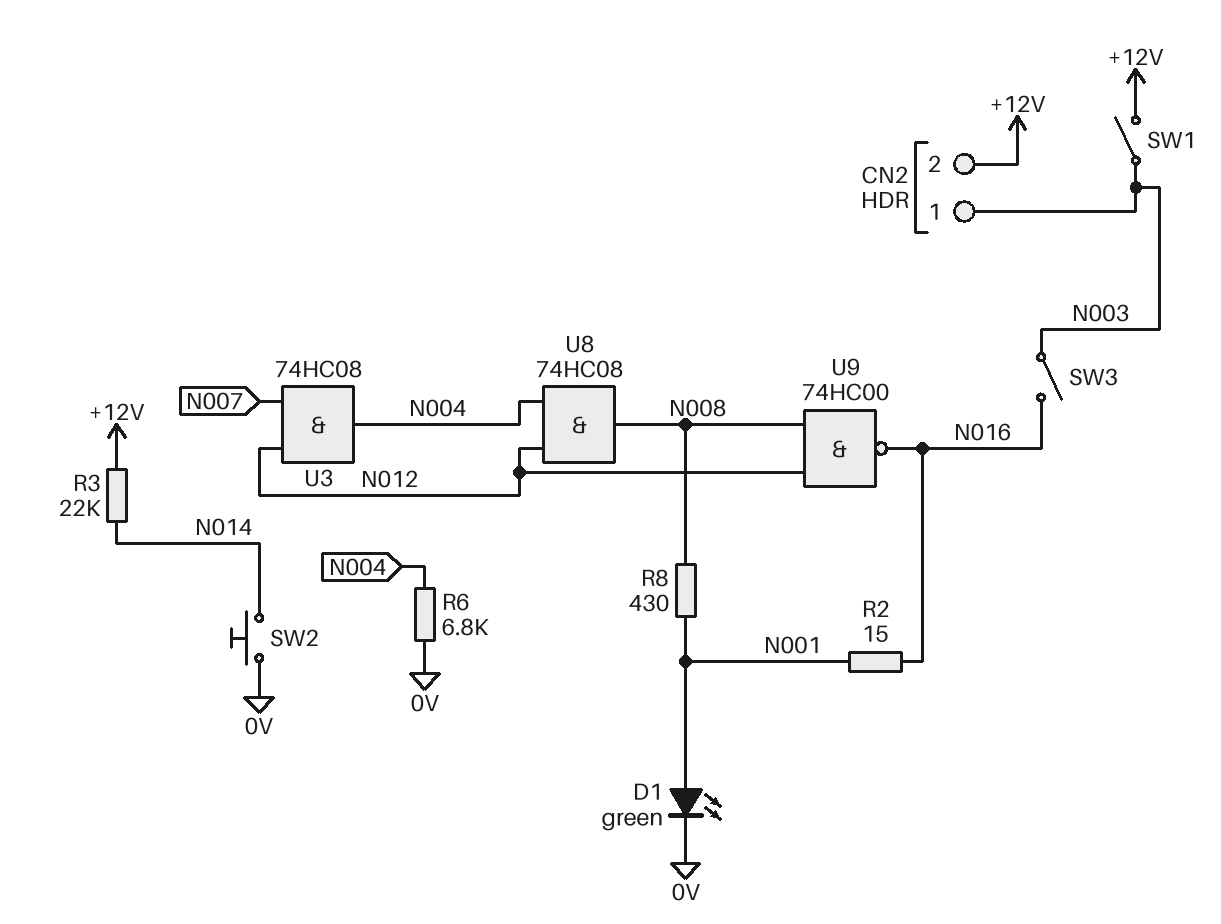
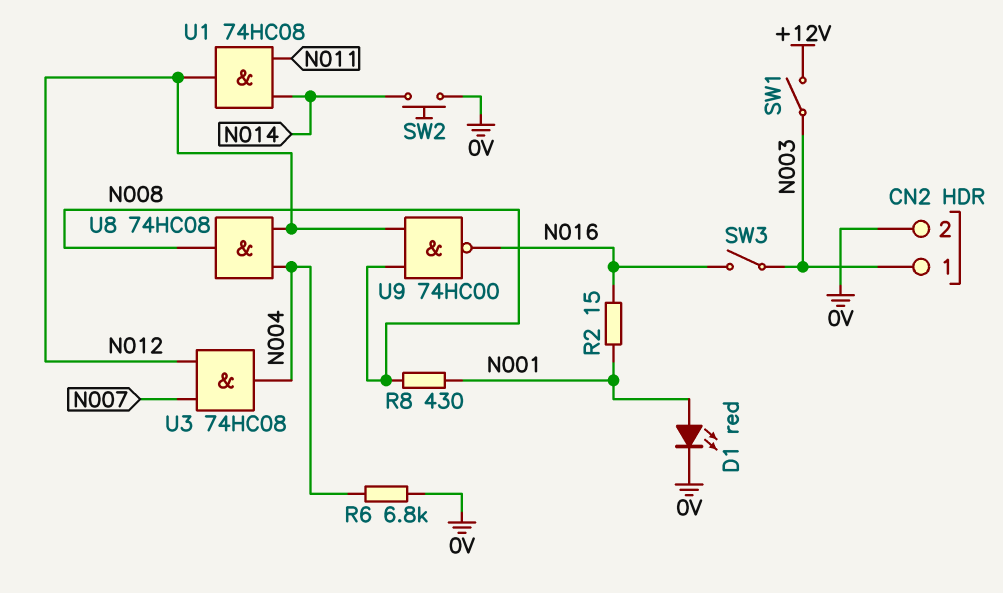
CN2 pin 2: +12V -> 0V
D1: LED green (A N001, K 0V) -> LED red (A N001, K 0V)
R3: 22k (+12V, N014) -> none
U1: none -> AND 74HC08 (in N011, in N014, out N012)

